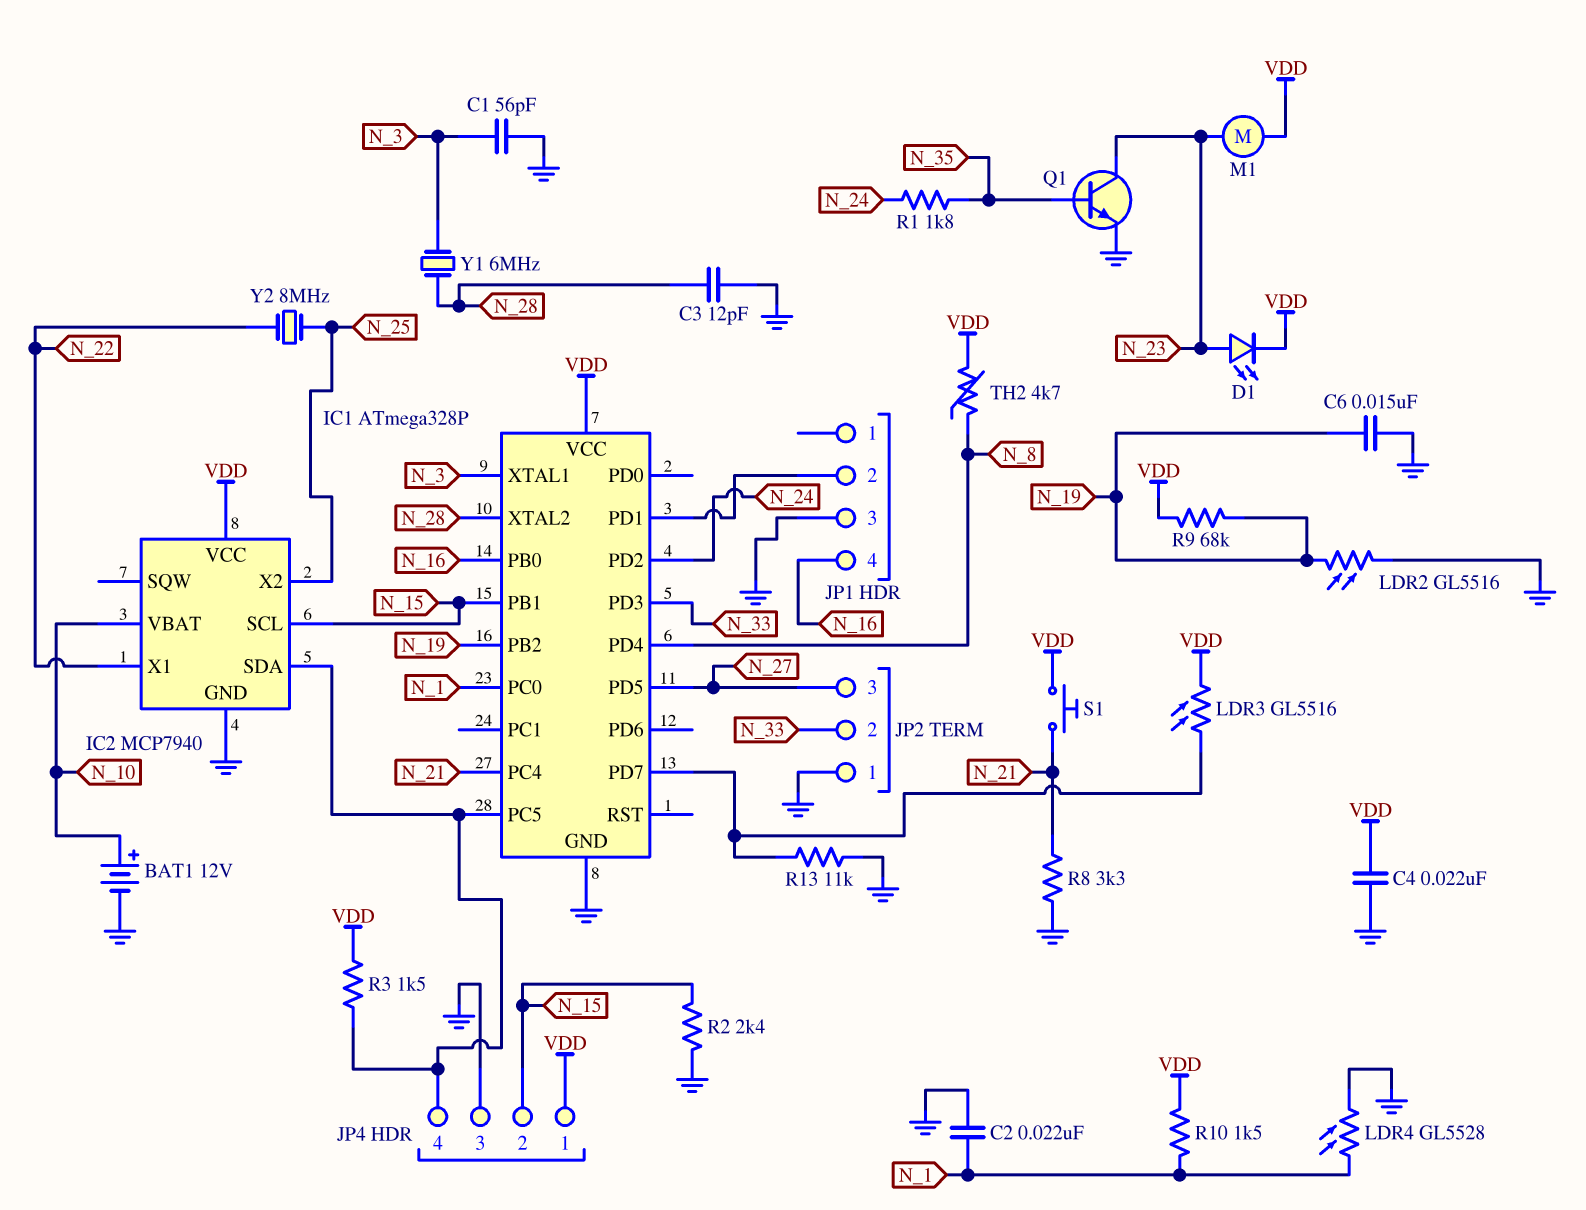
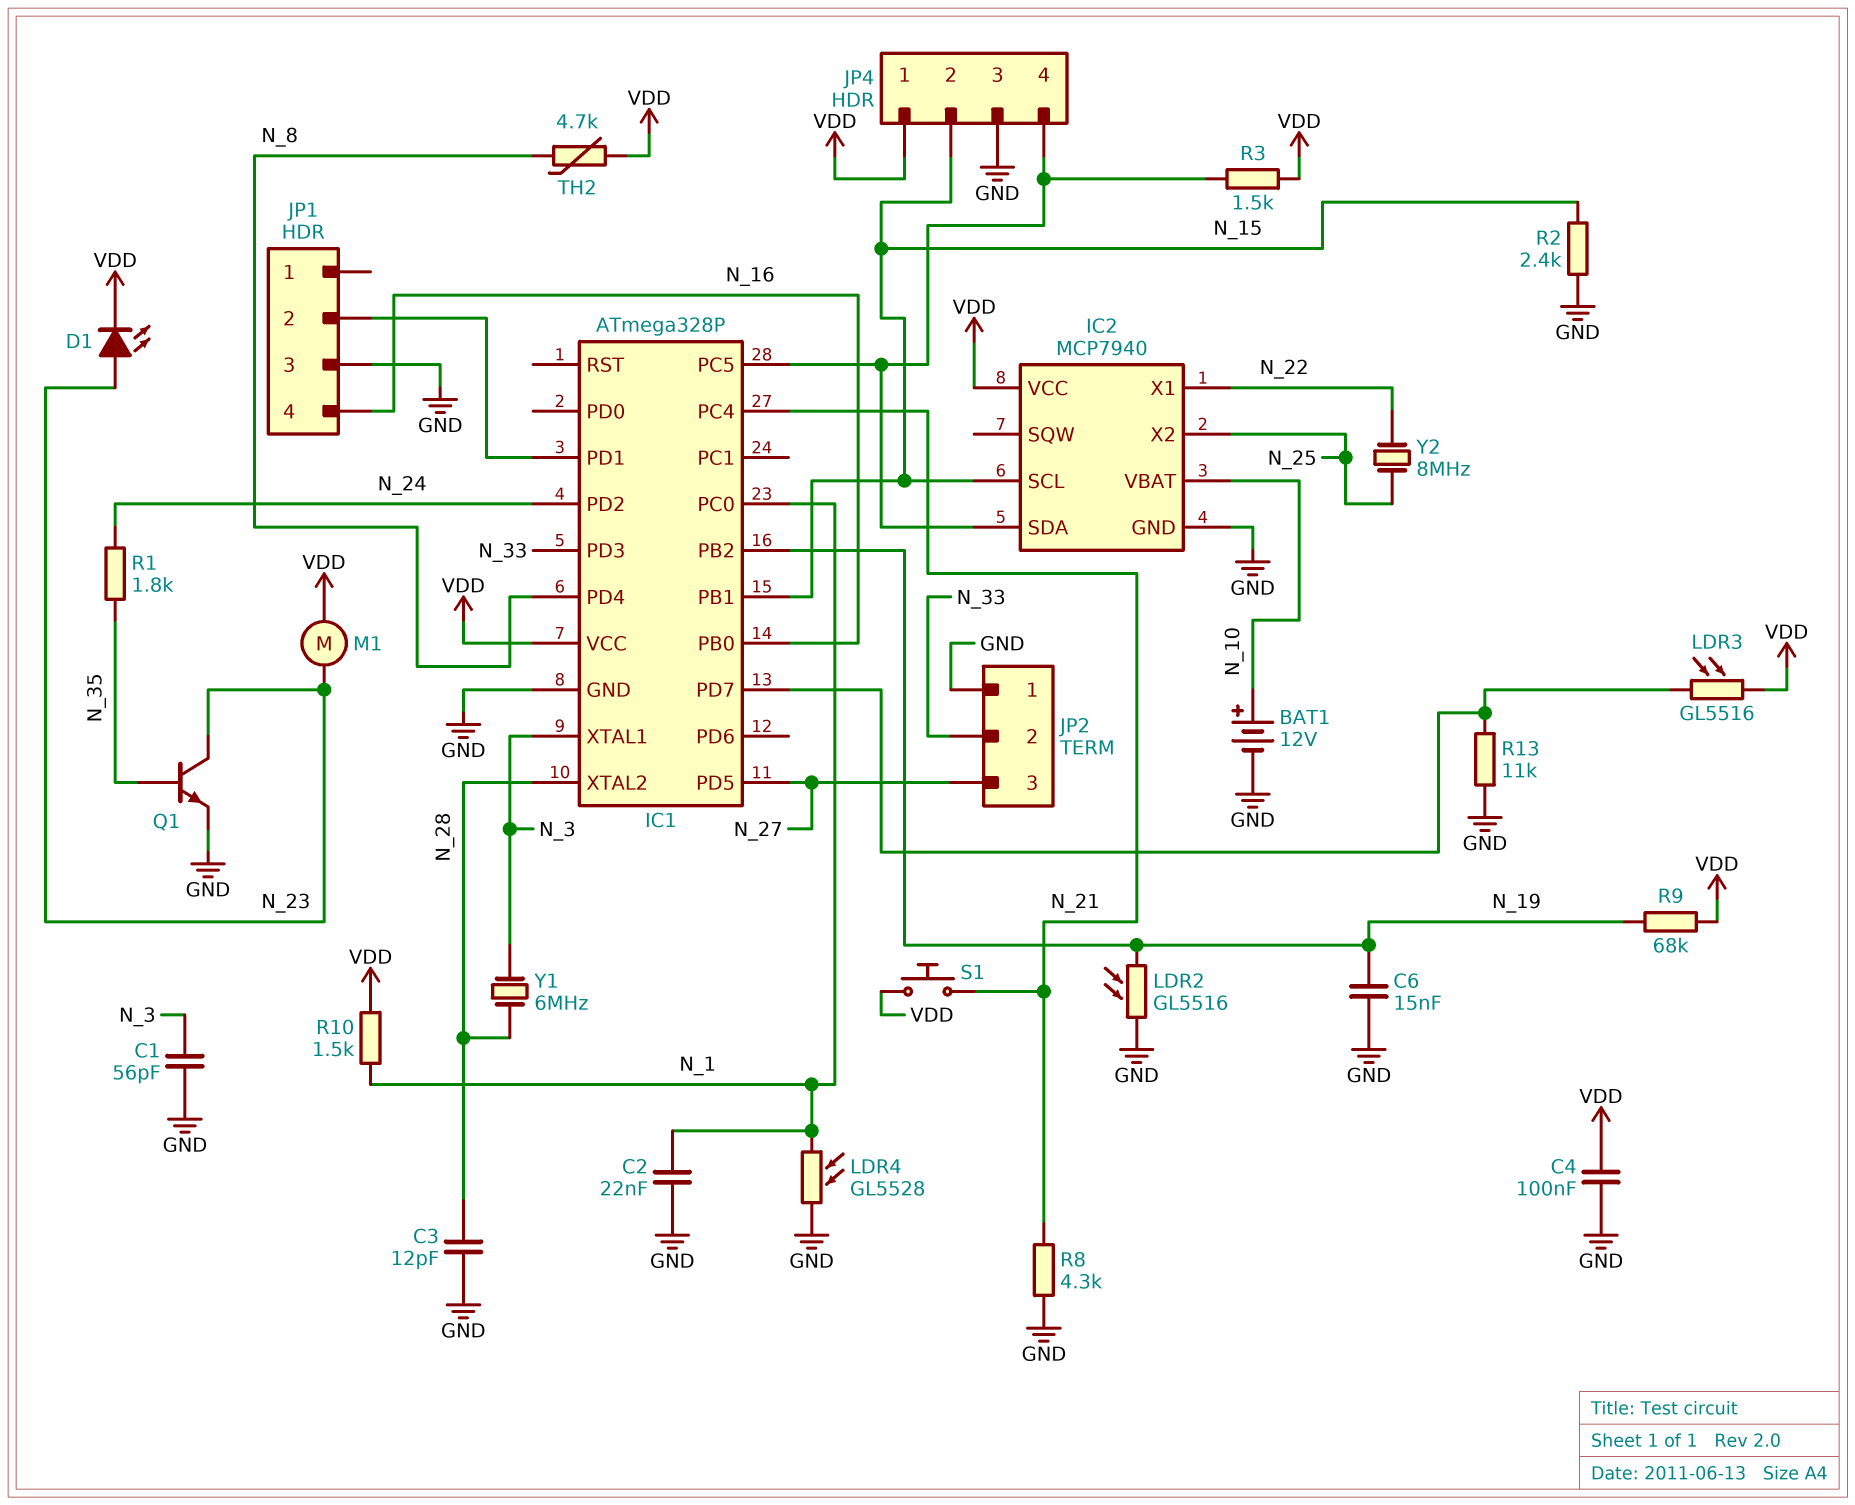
C4: 22nF (GND, VDD) -> 100nF (GND, VDD)
R8: 3.3k (GND, N_21) -> 4.3k (GND, N_21)

